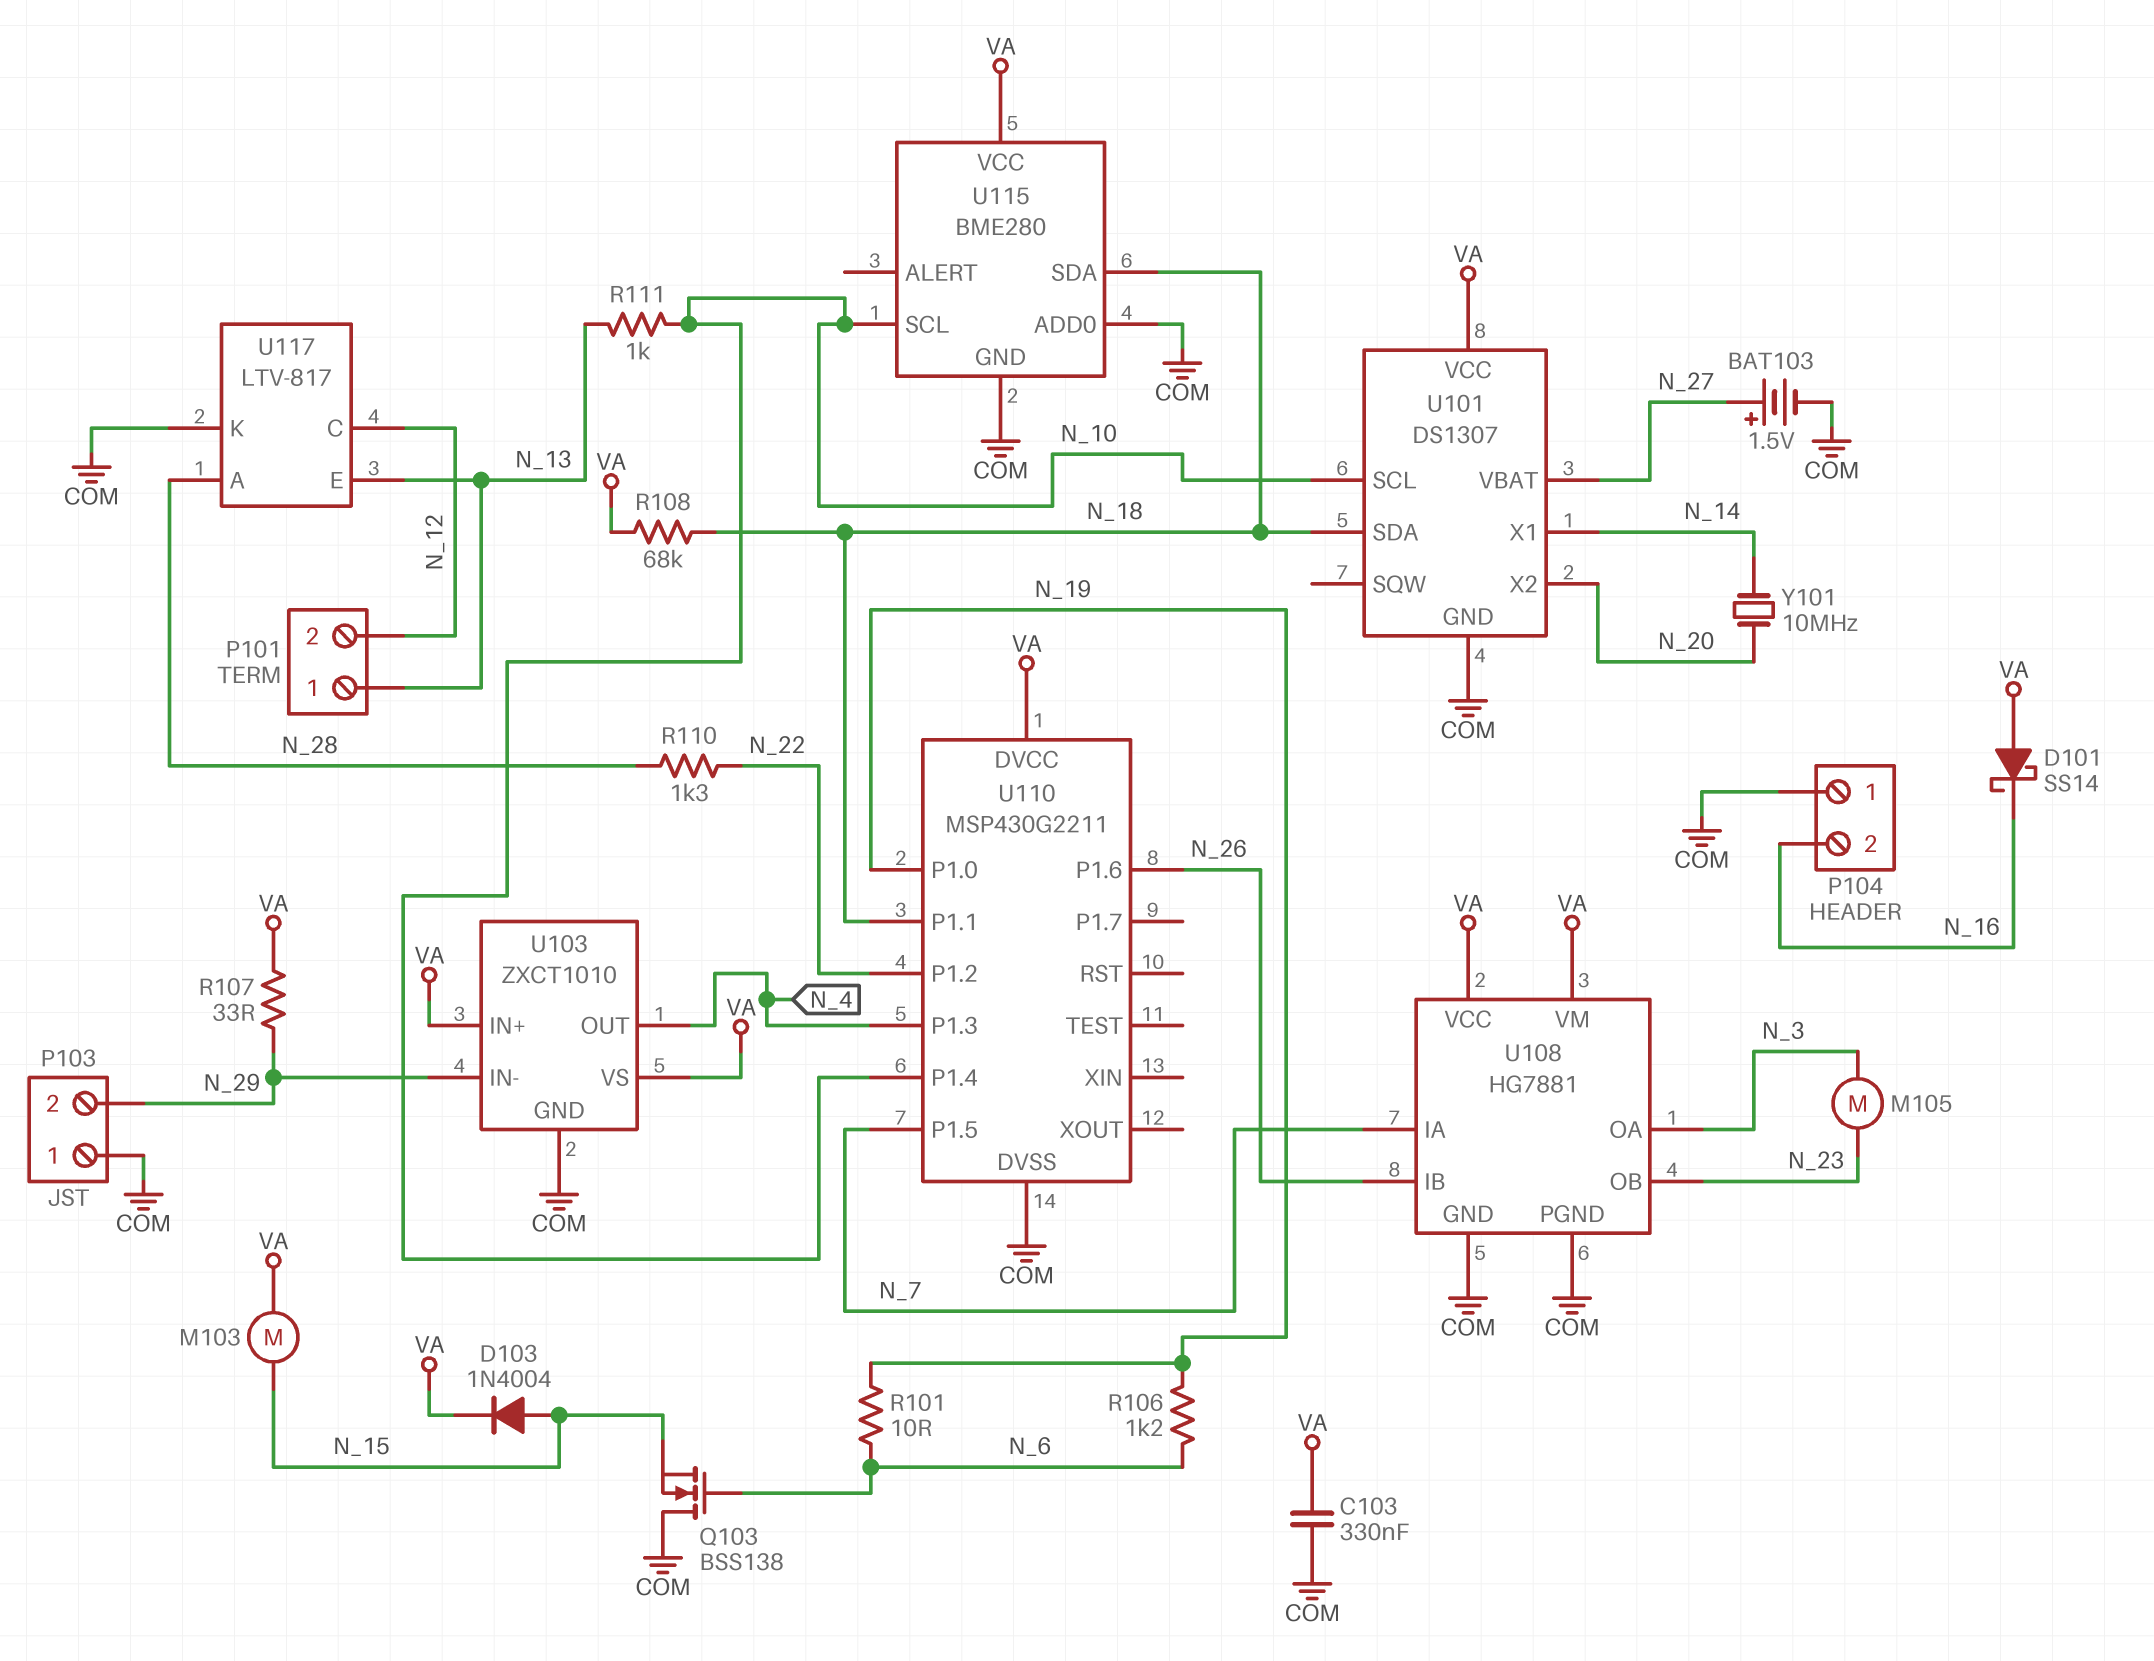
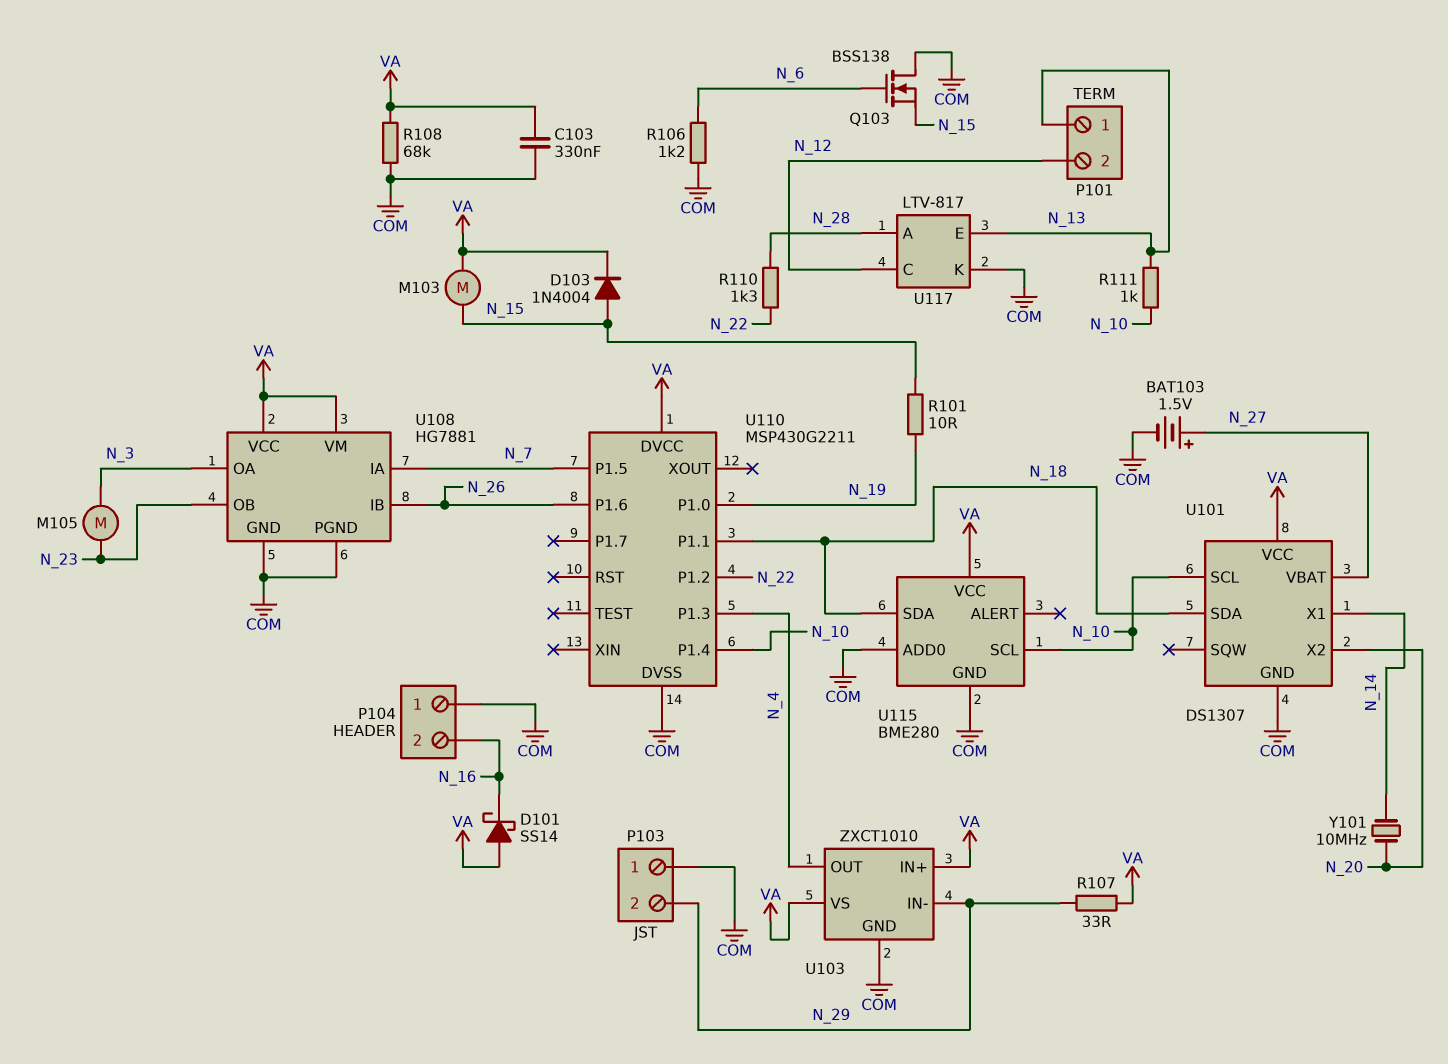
R101: 10 (N_6, N_19) -> 10 (N_15, N_19)
R106: 1.2k (N_6, N_19) -> 1.2k (COM, N_6)
R108: 68k (N_18, VA) -> 68k (COM, VA)

